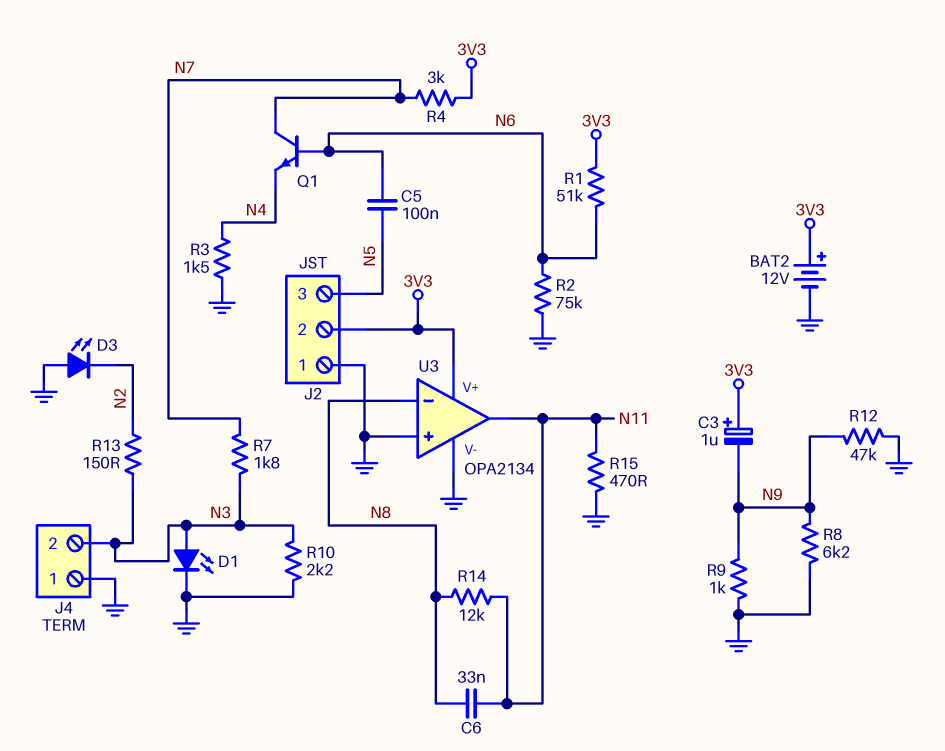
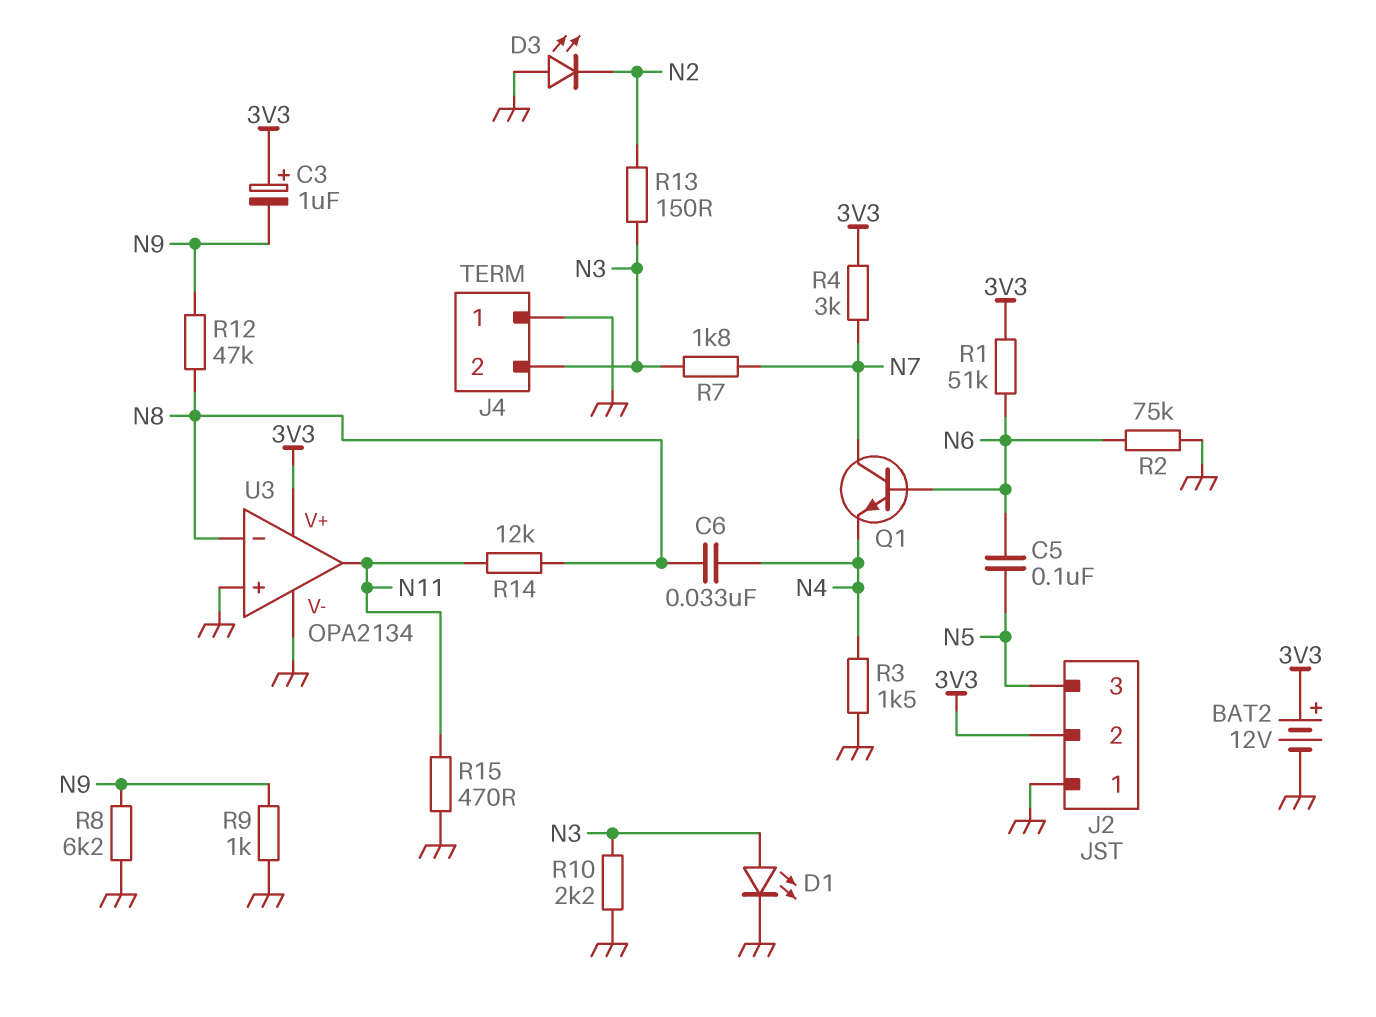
C6: 33nF (N8, N11) -> 33nF (N4, N8)
R12: 47k (GND, N9) -> 47k (N8, N9)

